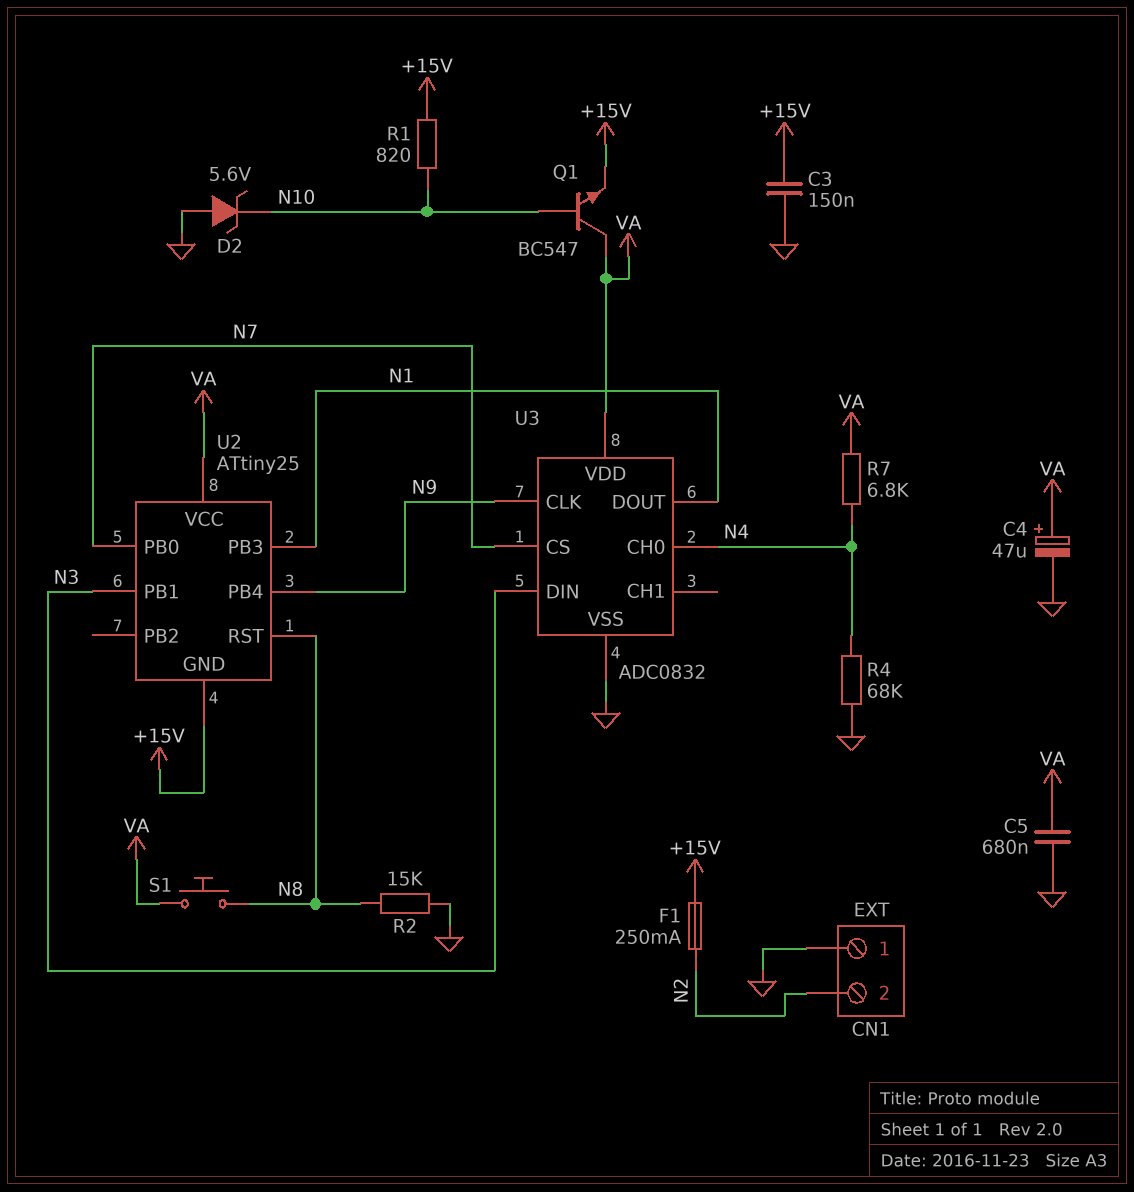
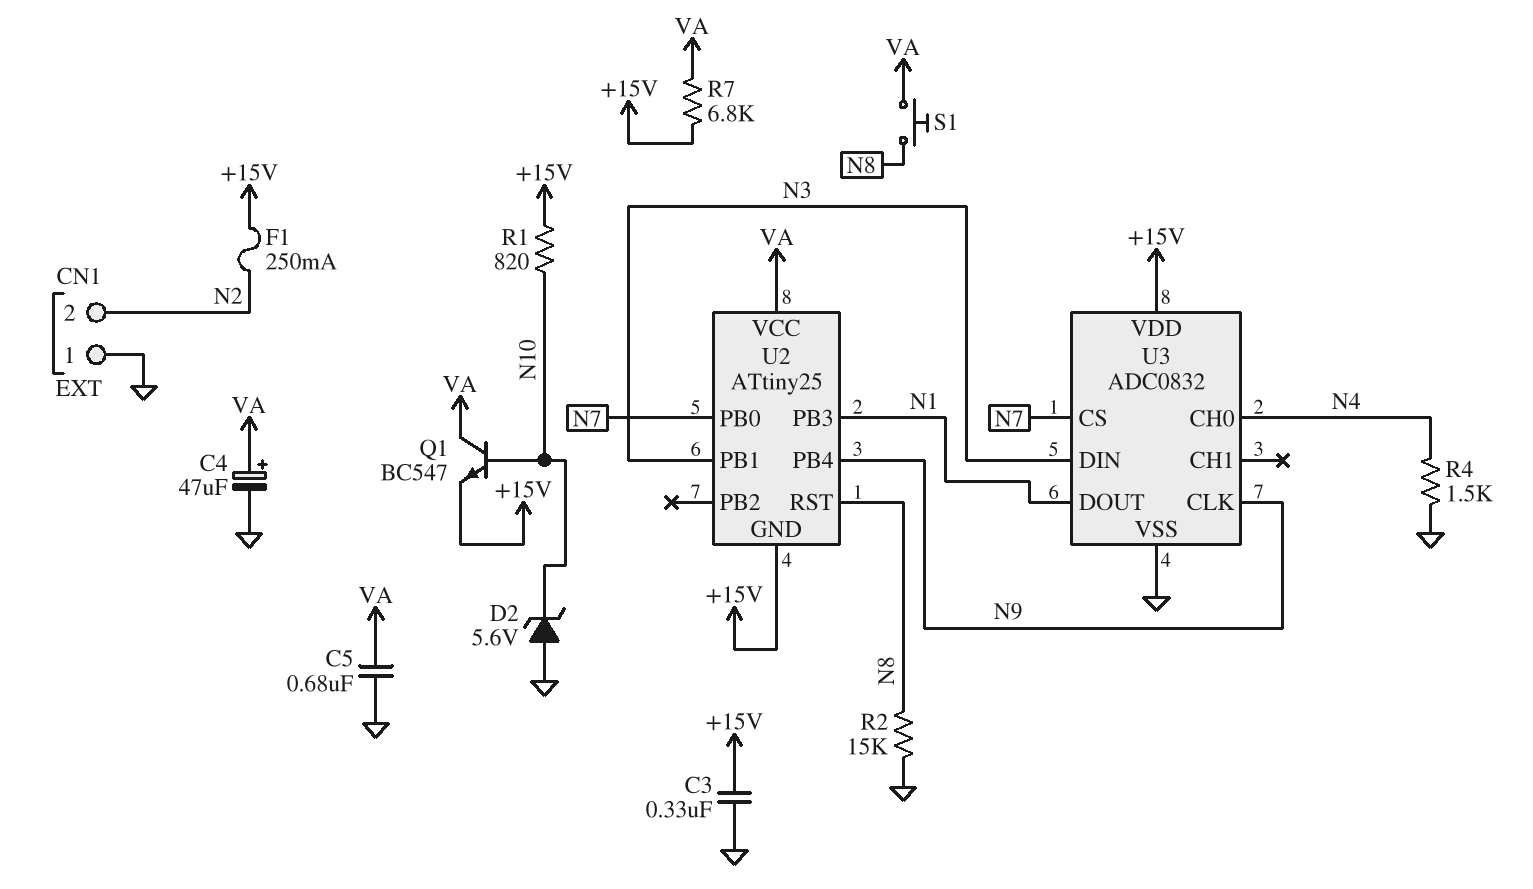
C3: 150nF (+15V, GND) -> 330nF (+15V, GND)
R4: 68k (GND, N4) -> 1.5k (GND, N4)
R7: 6.8k (N4, VA) -> 6.8k (+15V, VA)
U3 pin VDD: VA -> +15V

